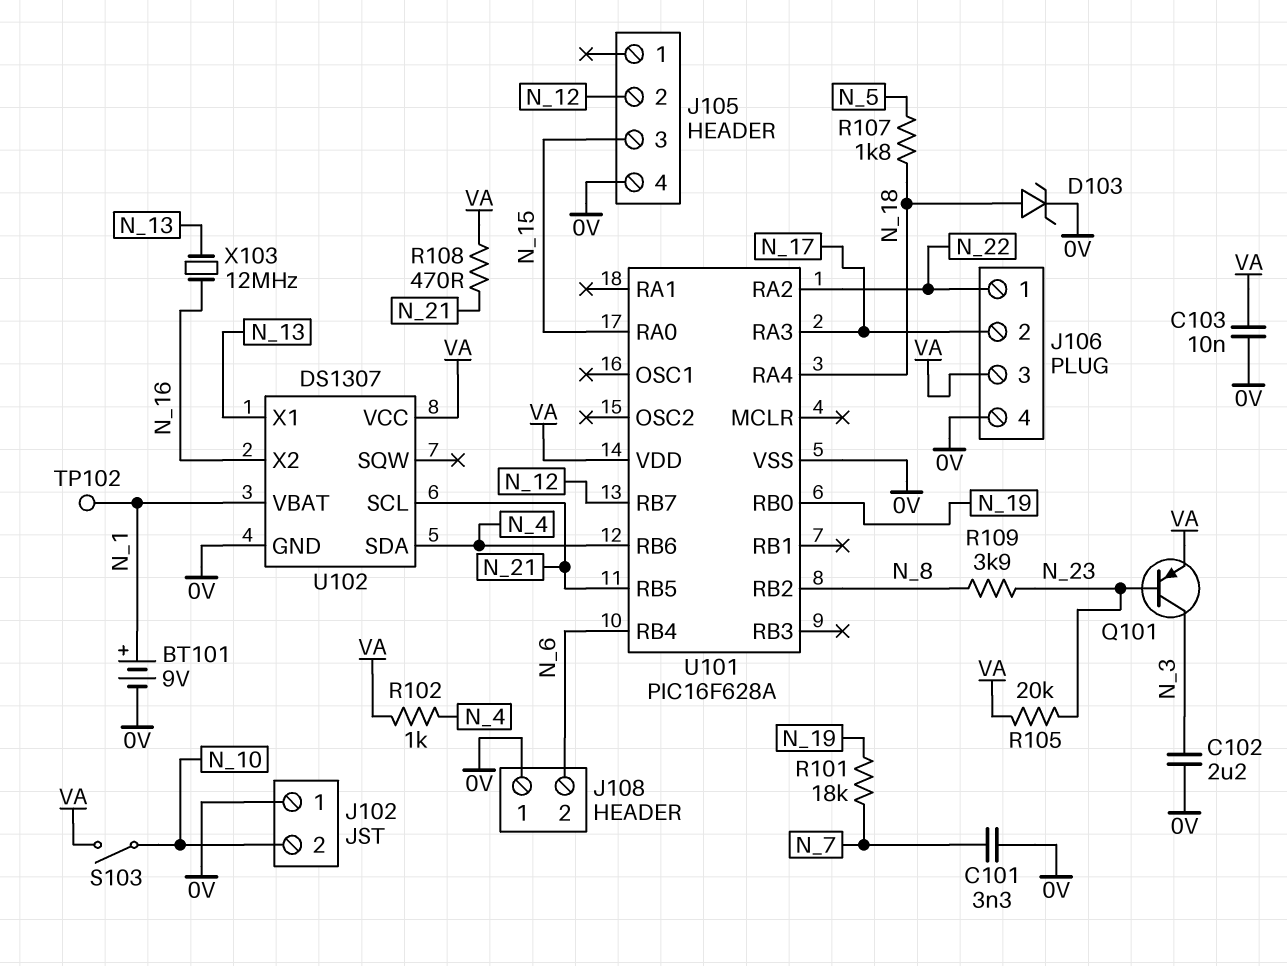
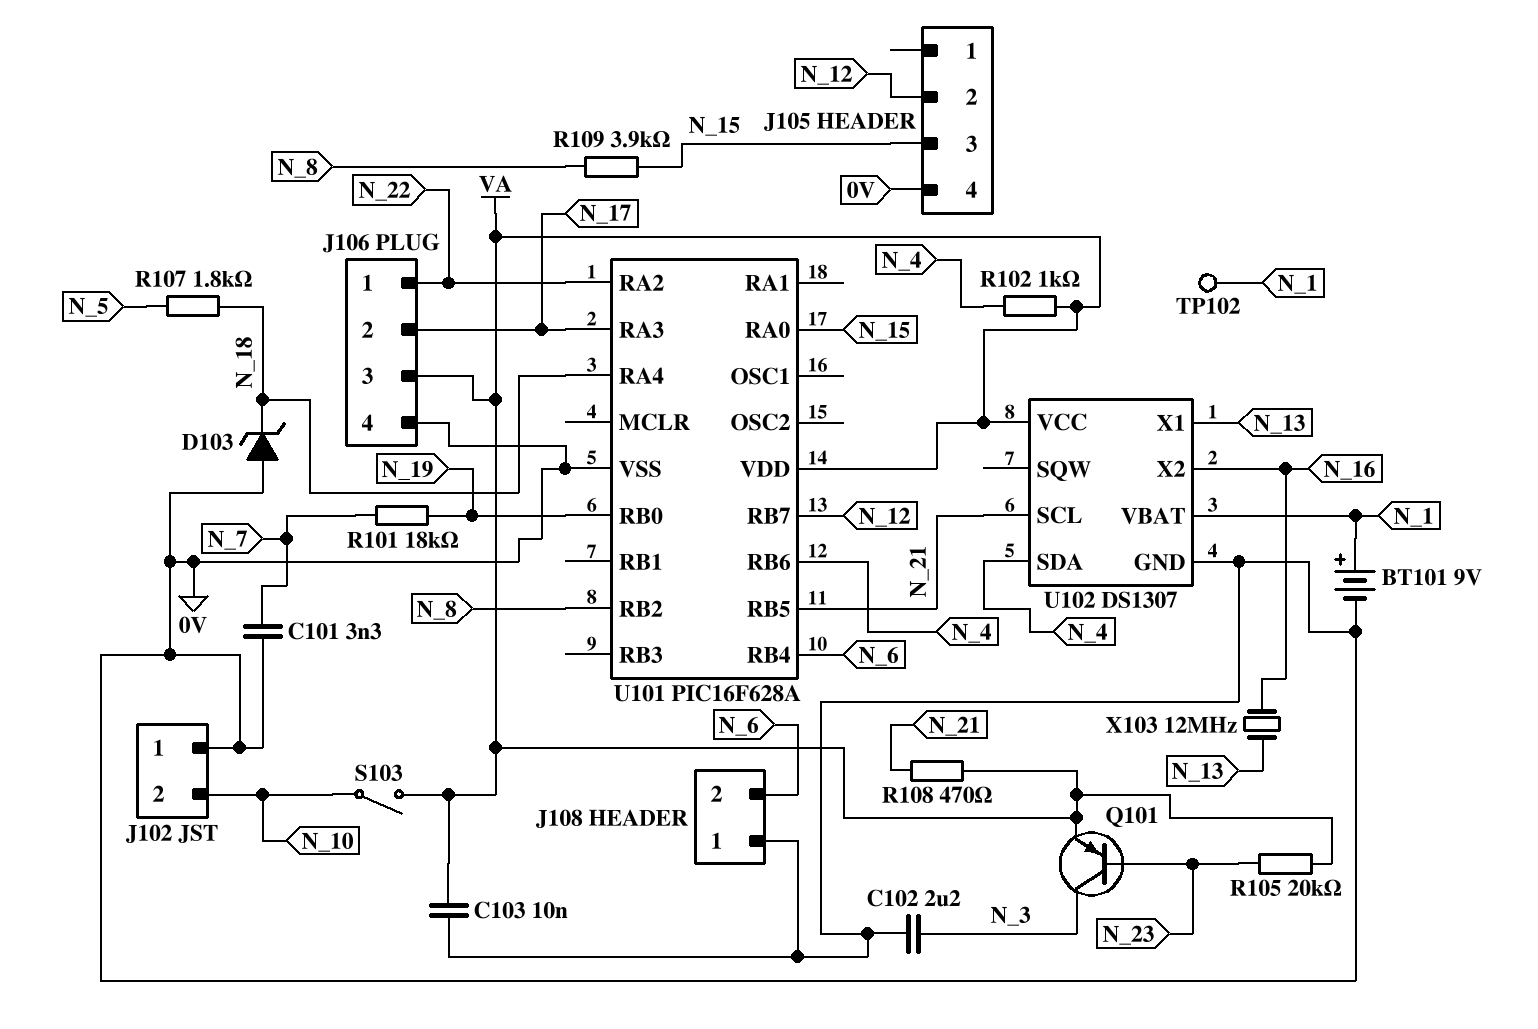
D103: zener (A N_18, K 0V) -> zener (A 0V, K N_18)
R109: 3.9k (N_8, N_23) -> 3.9k (N_8, N_15)

